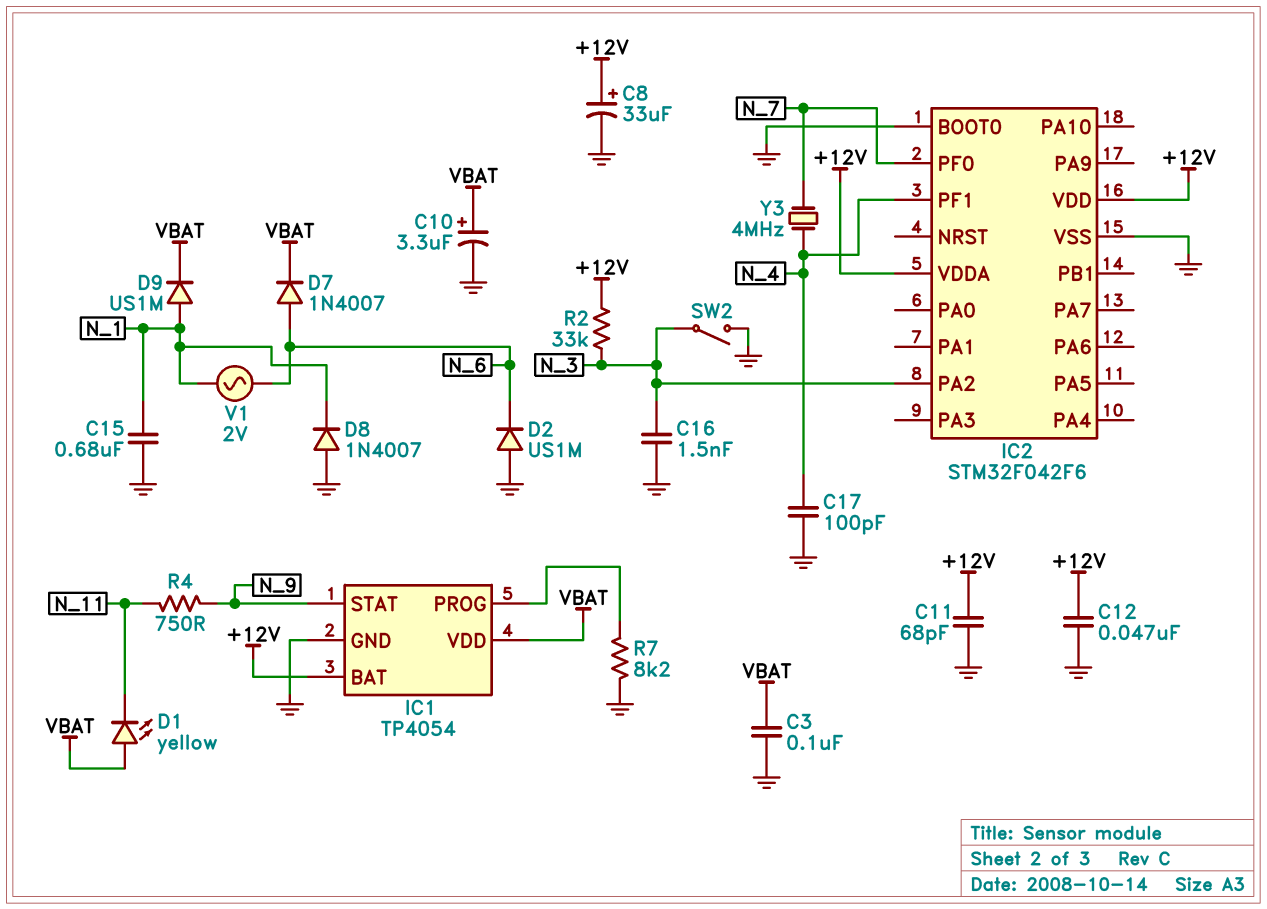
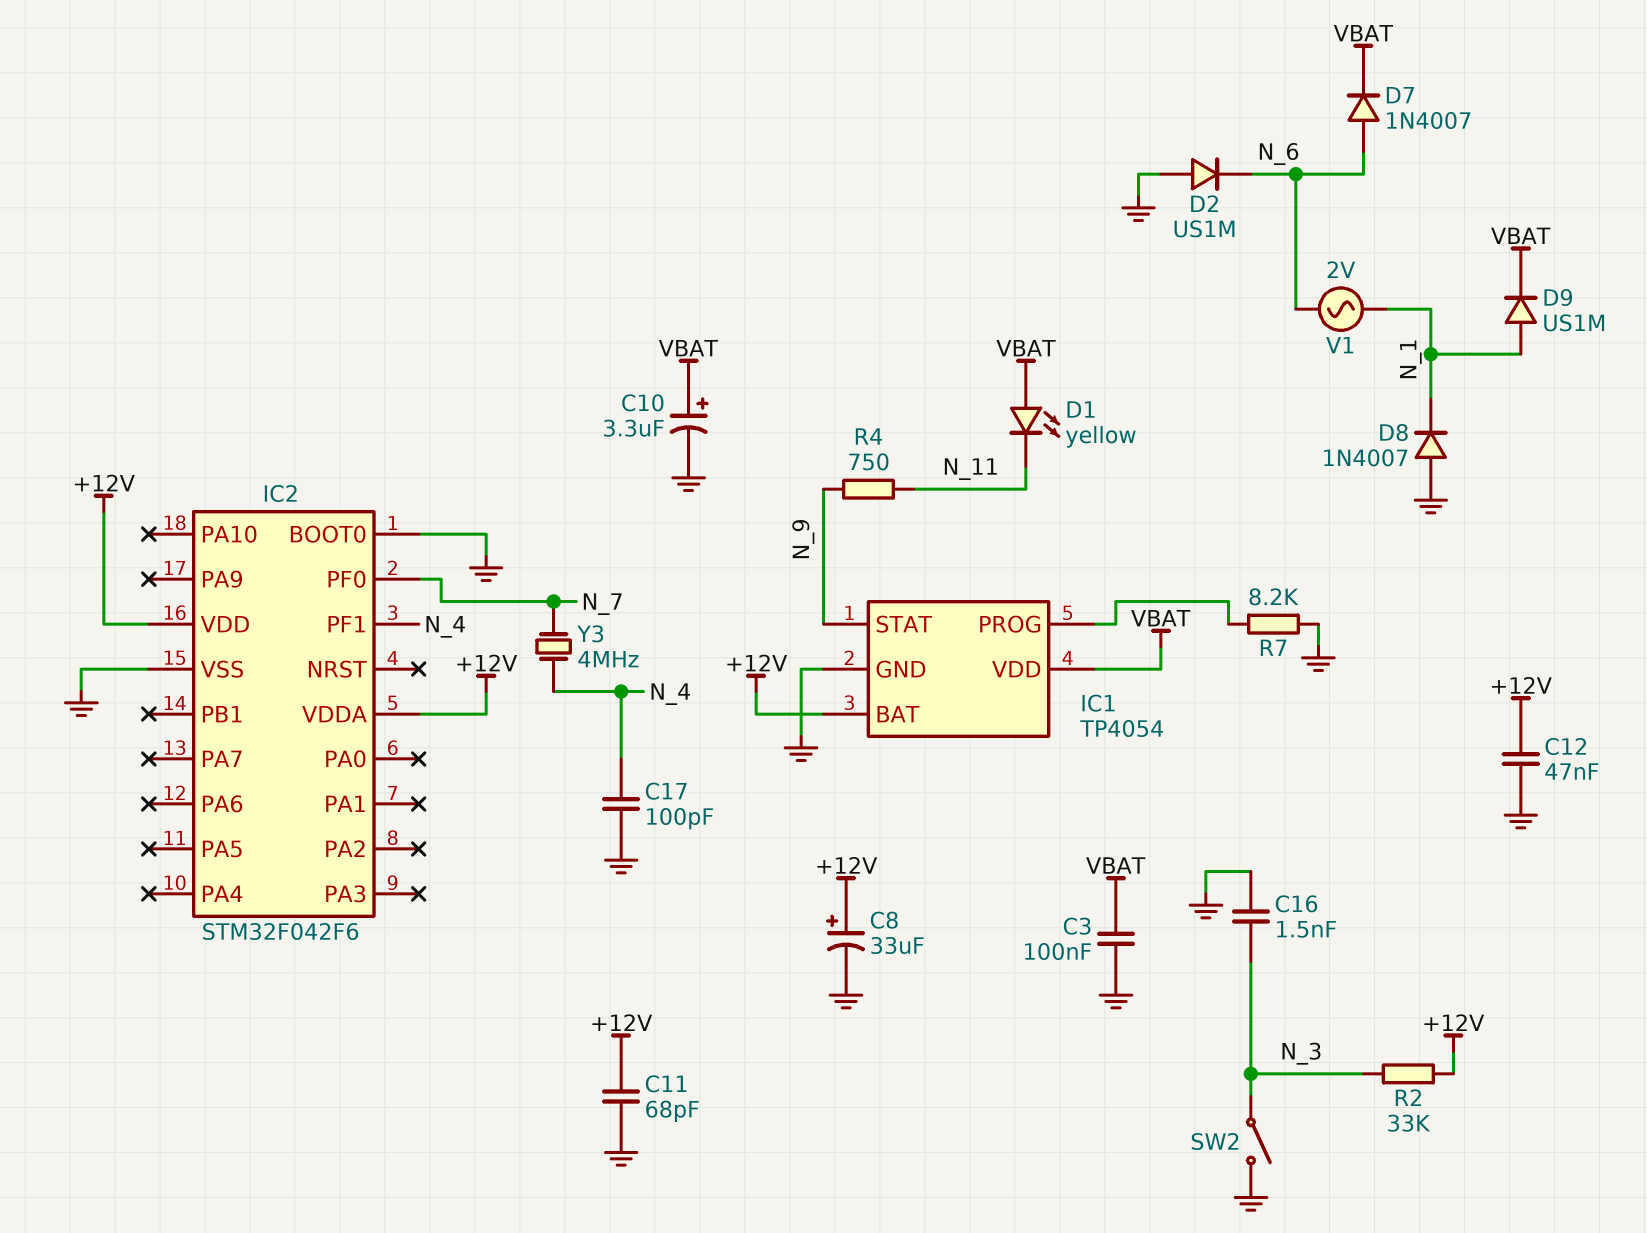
C15: 680nF (GND, N_1) -> none
IC2 pin PA2: N_3 -> none

